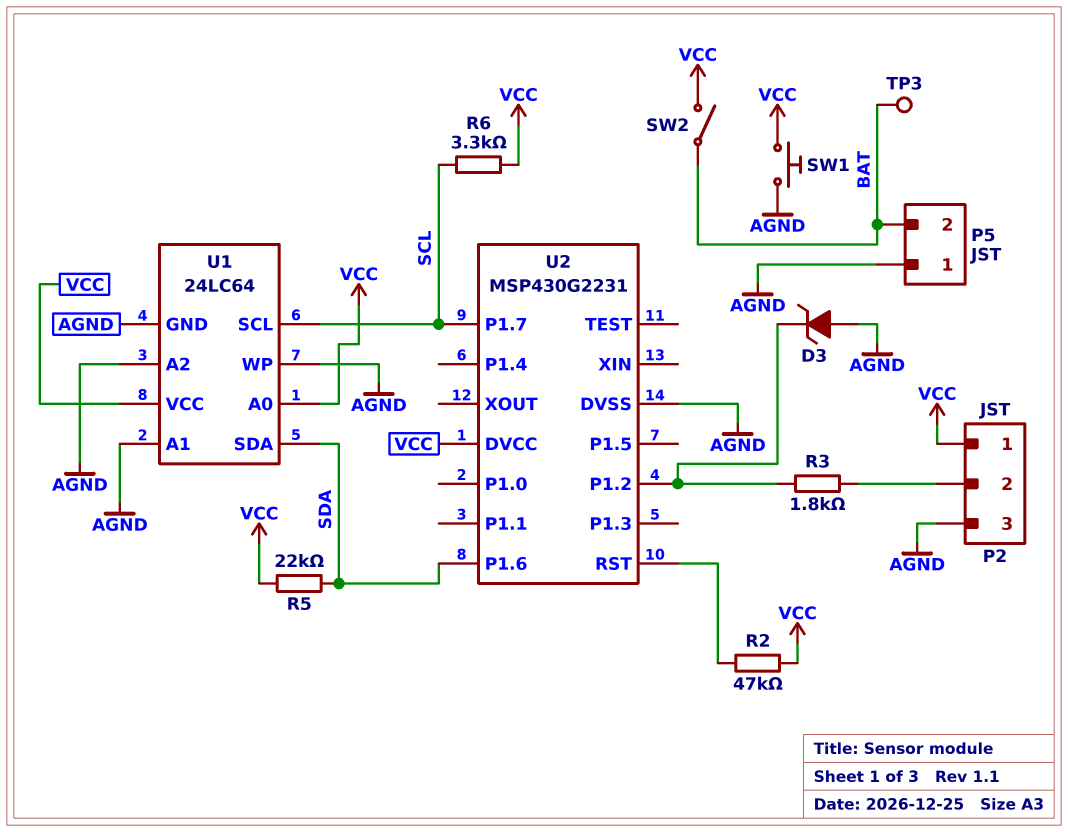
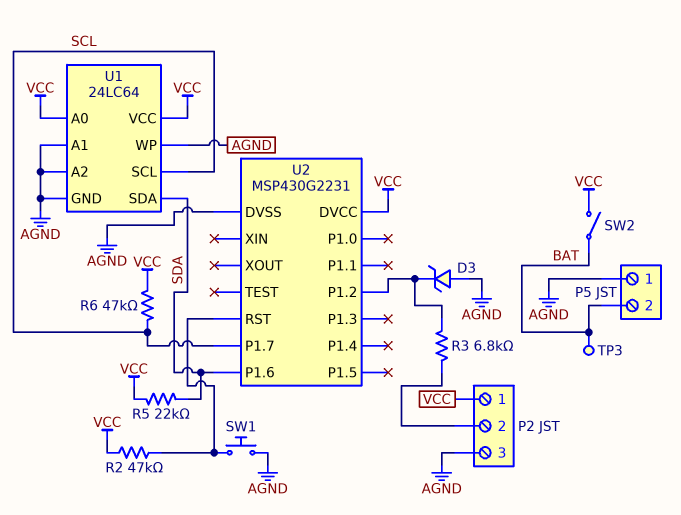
R3: 1.8k (P2/2, U2/P1.2) -> 6.8k (P2/2, U2/P1.2)
R6: 3.3k (SCL, VCC) -> 47k (SCL, VCC)
SW1: button (AGND, VCC) -> button (AGND, U2/RST)

